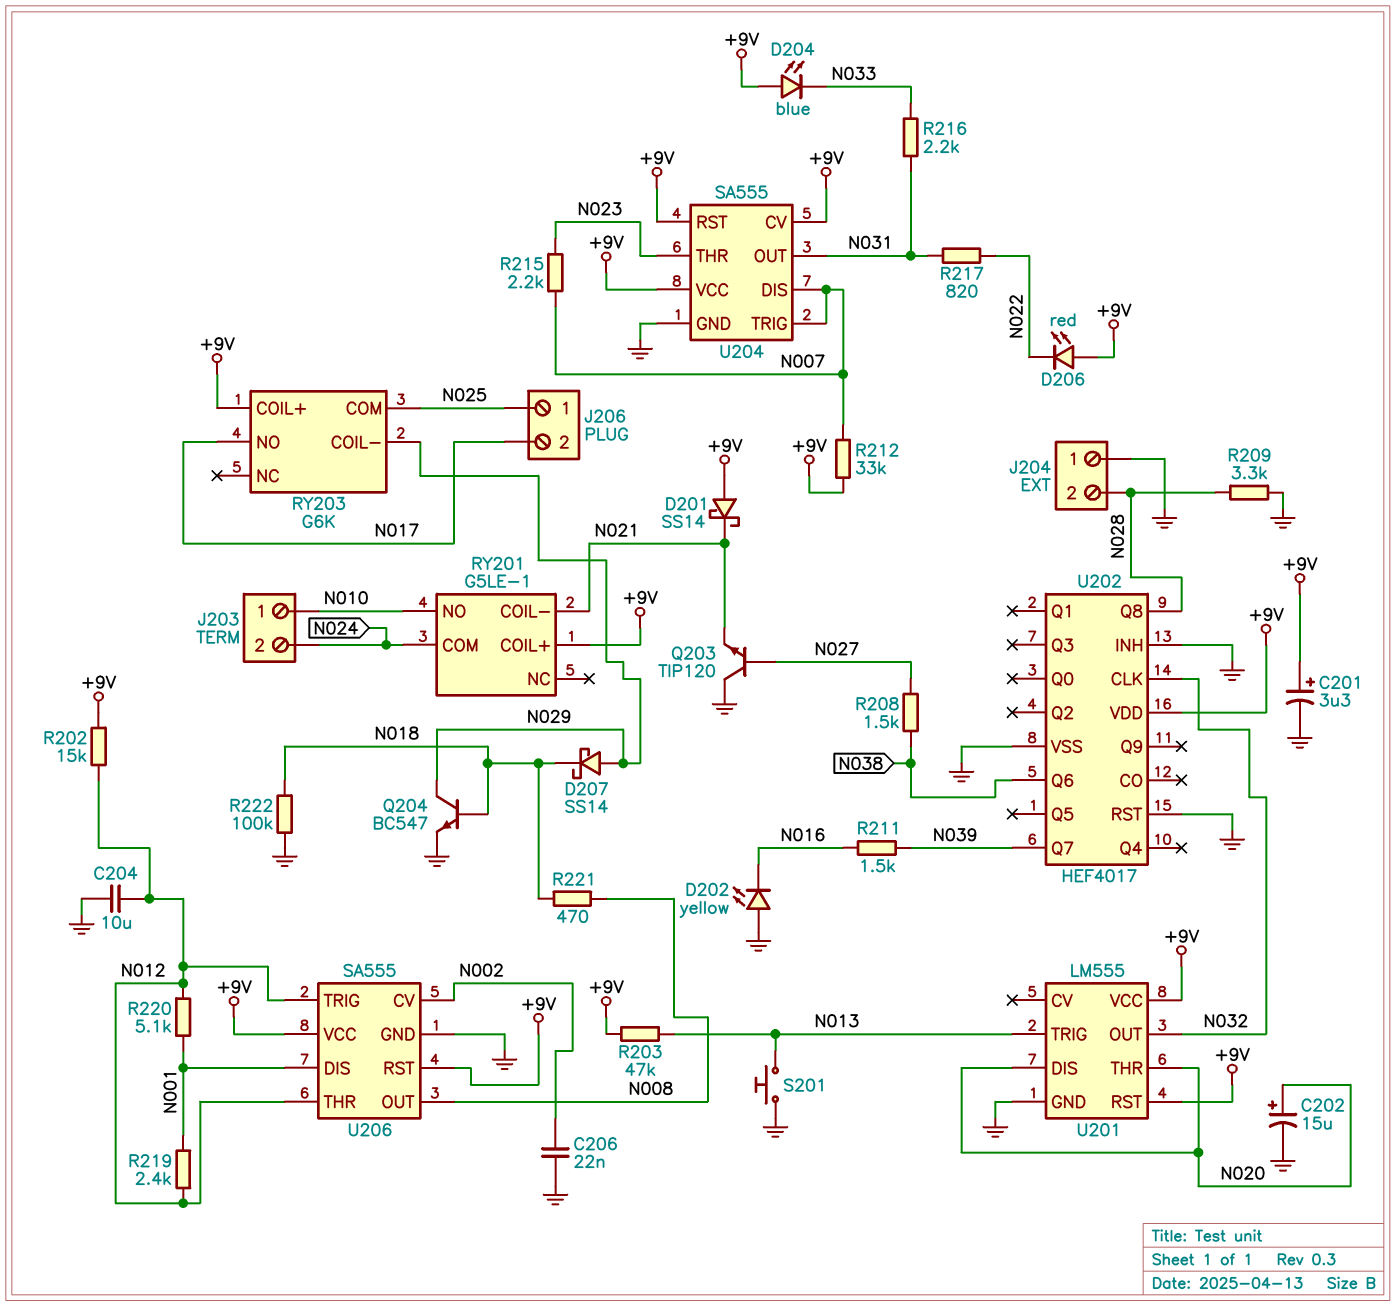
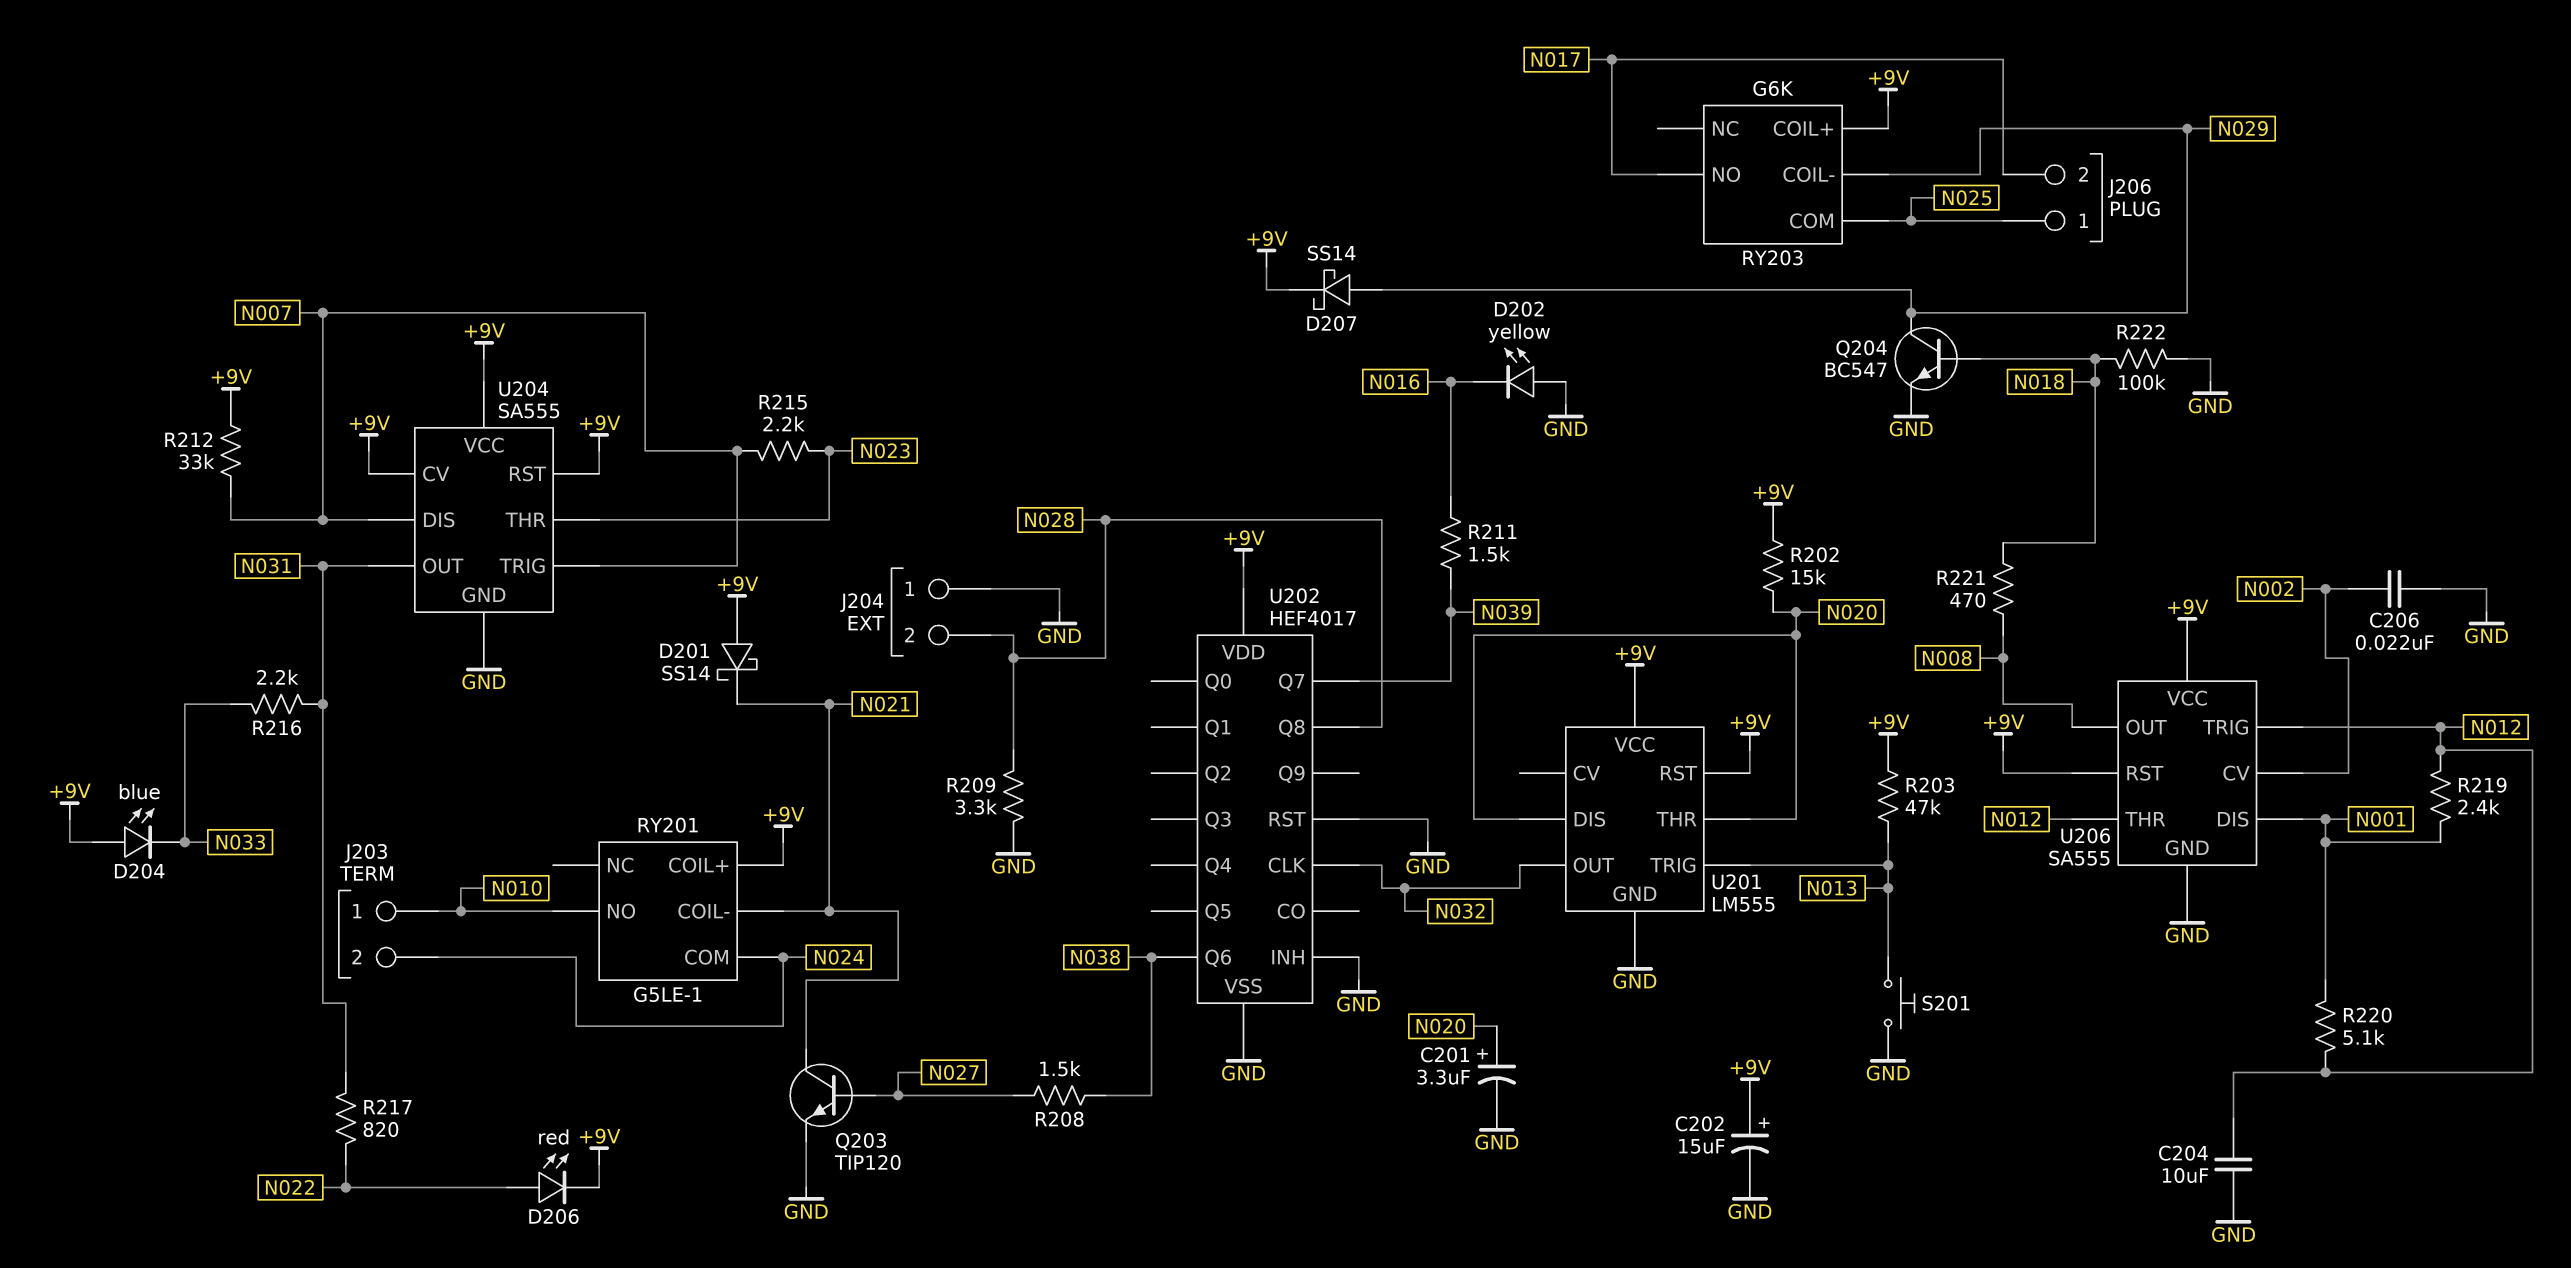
C201: 3.3uF (plus +9V, minus GND) -> 3.3uF (plus N020, minus GND)
C202: 15uF (plus N020, minus GND) -> 15uF (plus +9V, minus GND)
D206: LED red (A +9V, K N022) -> LED red (A N022, K +9V)
D207: schottky SS14 (A N029, K N018) -> schottky SS14 (A N029, K +9V)
Q203: NPN TIP120 (B N027, C GND, E N021) -> NPN TIP120 (B N027, C N021, E GND)
R202: 15k (+9V, N012) -> 15k (+9V, N020)

